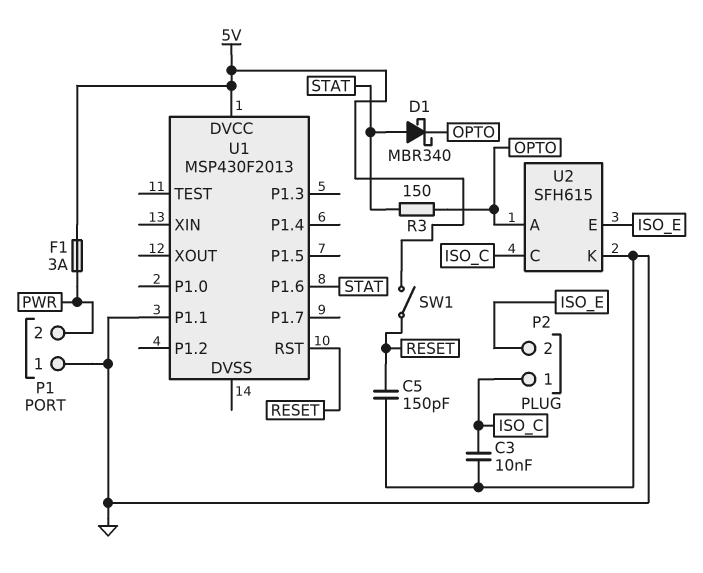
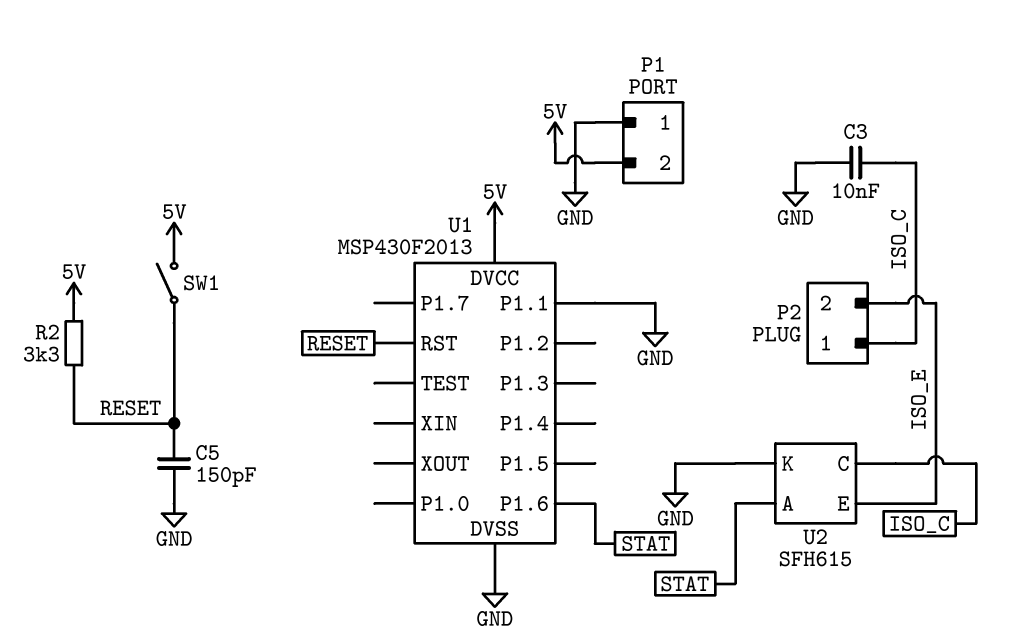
D1: schottky MBR340 (A STAT, K OPTO) -> none
F1: 3A (5V, PWR) -> none
P1 pin 2: PWR -> 5V
R2: none -> 3.3k (5V, RESET)
R3: 150 (OPTO, STAT) -> none
U1 pin DVSS: none -> GND
U2 pin A: OPTO -> STAT

